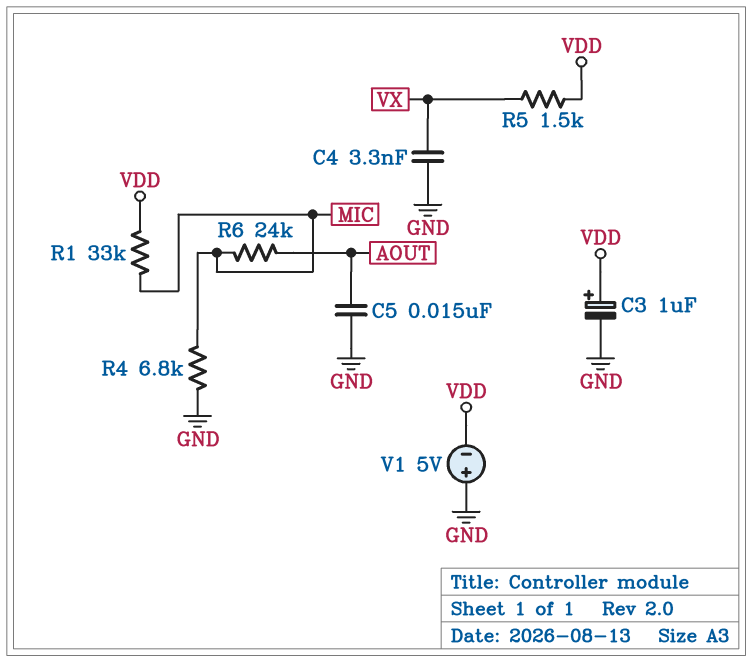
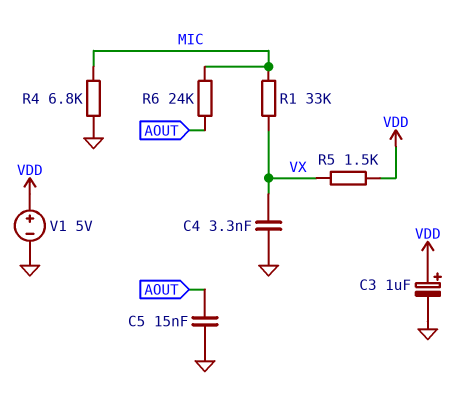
R1: 33k (MIC, VDD) -> 33k (MIC, VX)
V1: 5V (plus GND, minus VDD) -> 5V (plus VDD, minus GND)

